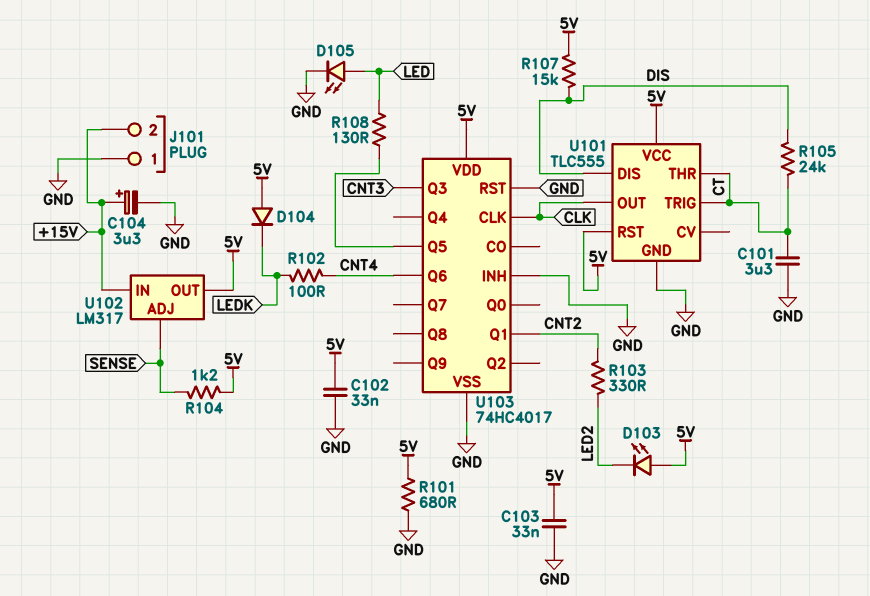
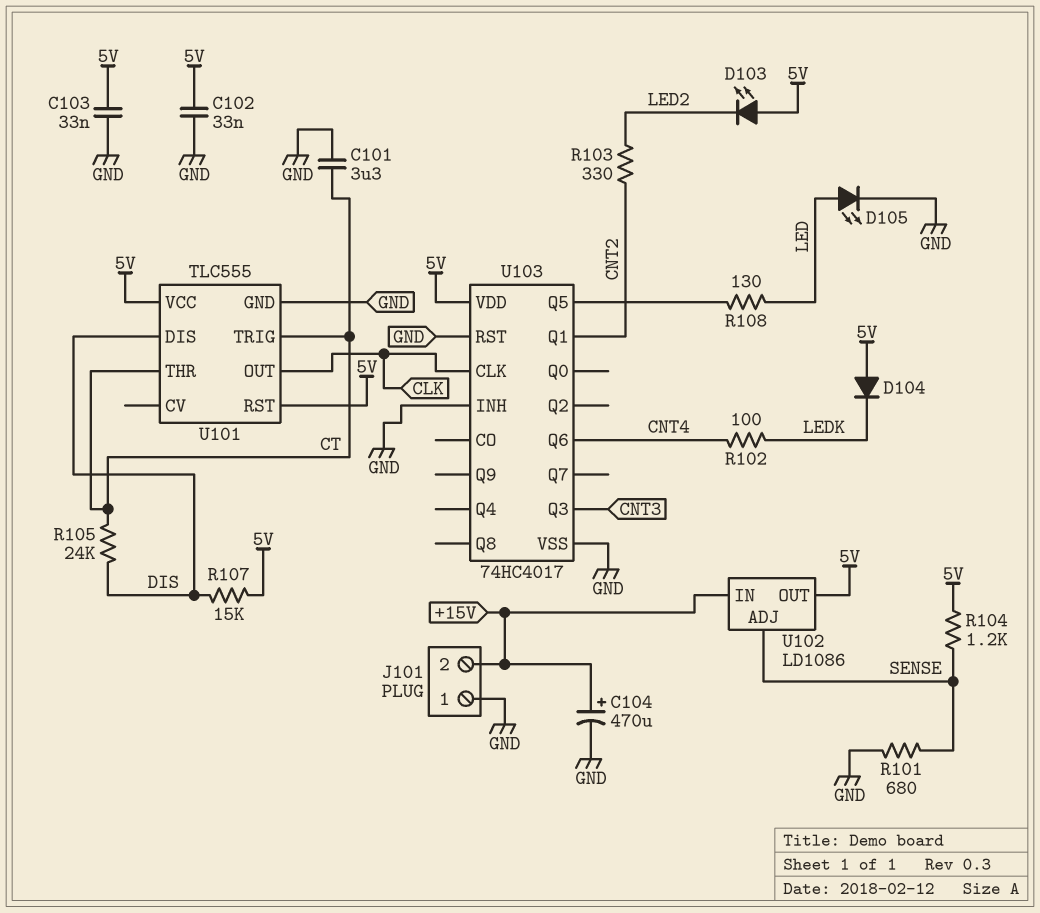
C104: 3.3uF (plus +15V, minus GND) -> 470uF (plus +15V, minus GND)
R101: 680 (5V, GND) -> 680 (GND, SENSE)
U102: LM317 -> LD1086

